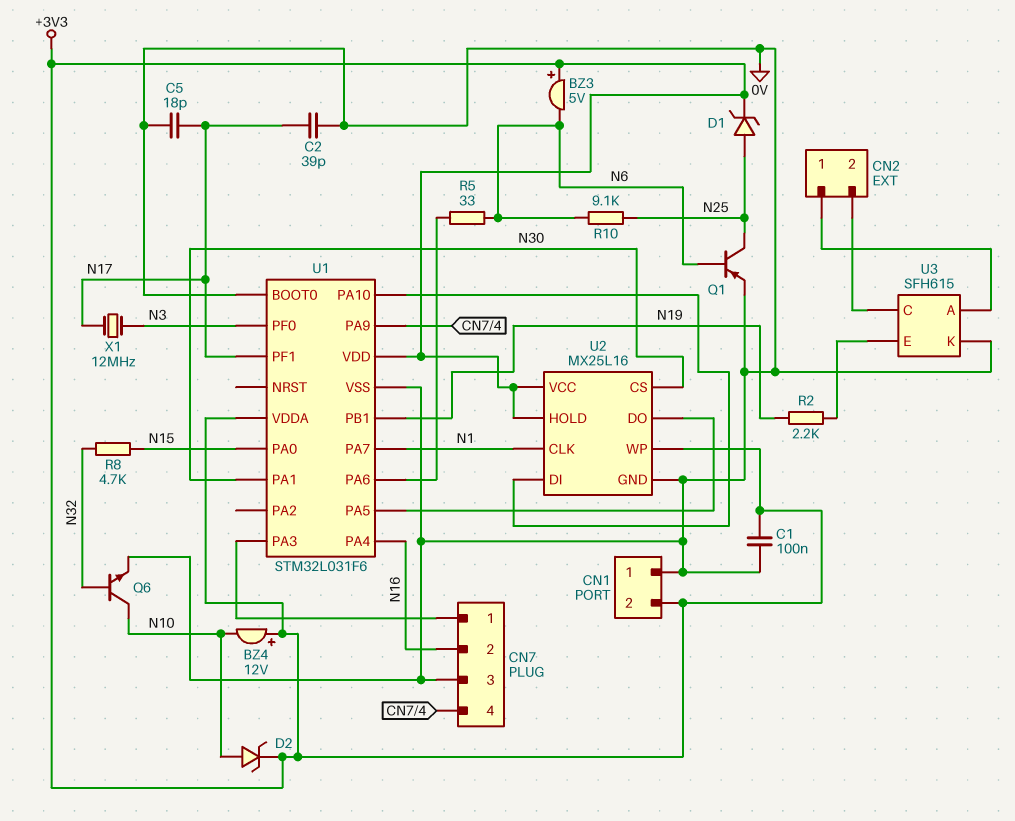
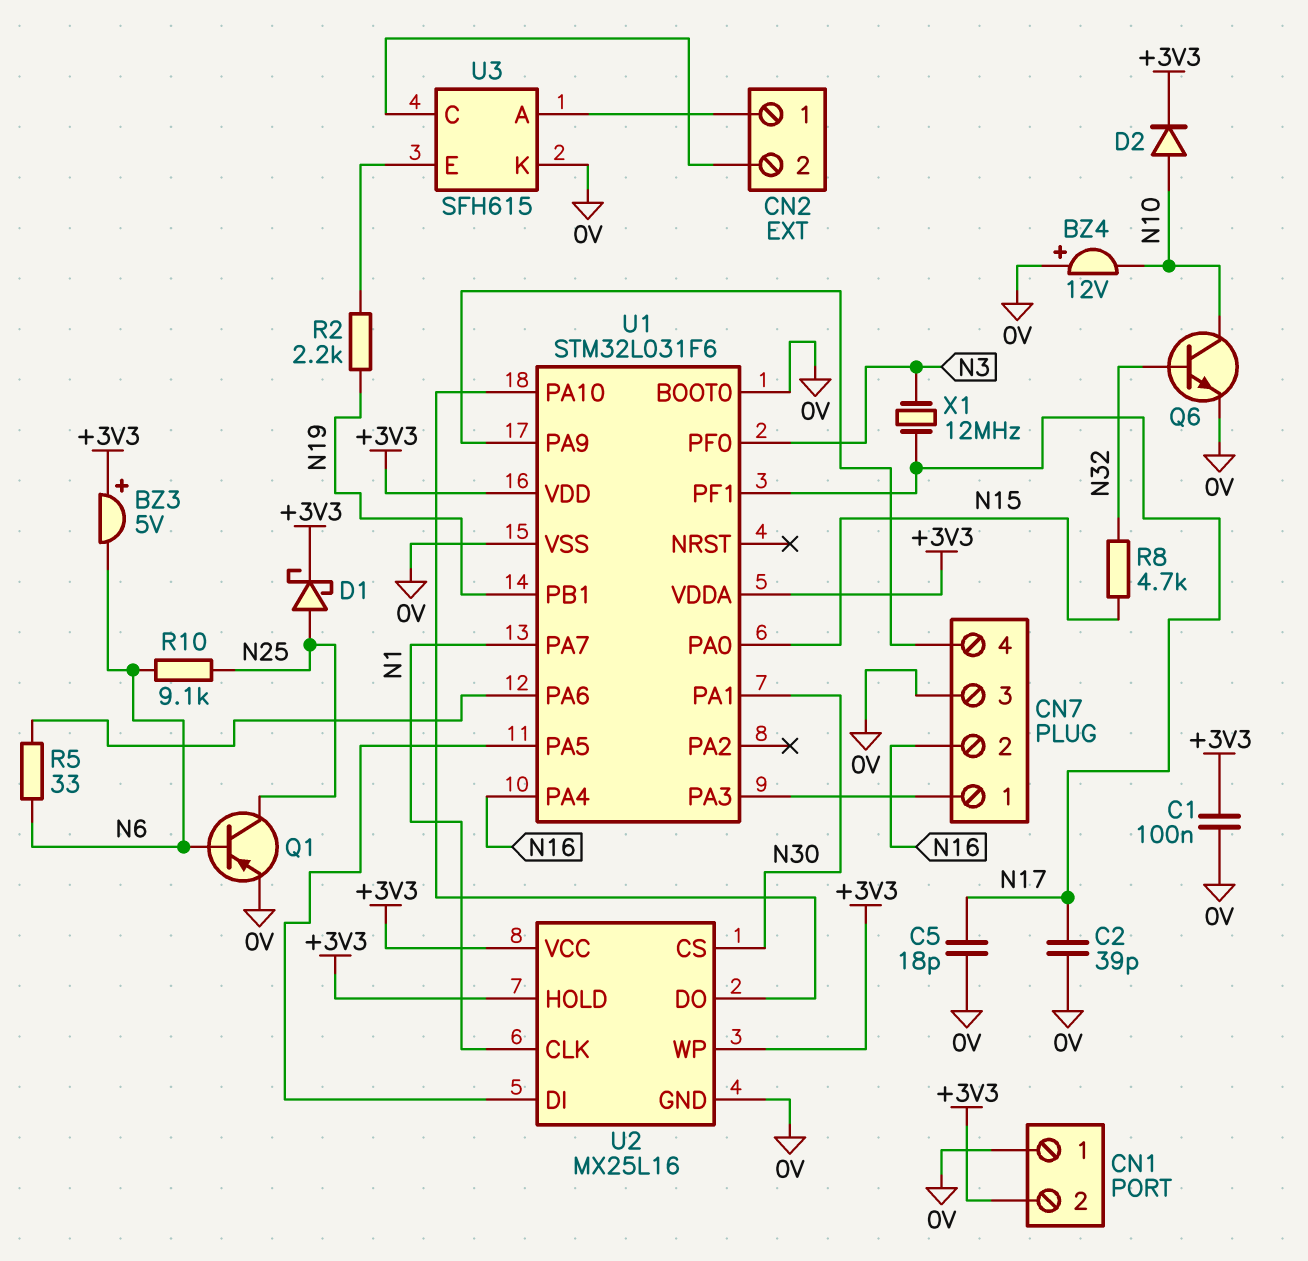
BZ4: buzzer 12V (plus +3V3, minus N10) -> buzzer 12V (plus 0V, minus N10)
D1: zener (A N25, K +3V3) -> schottky (A N25, K +3V3)
D2: zener (A N10, K +3V3) -> diode (A N10, K +3V3)
U2 pin DI: U1/PA10 -> U1/PA5
U2 pin DO: U1/PA5 -> U1/PA10

